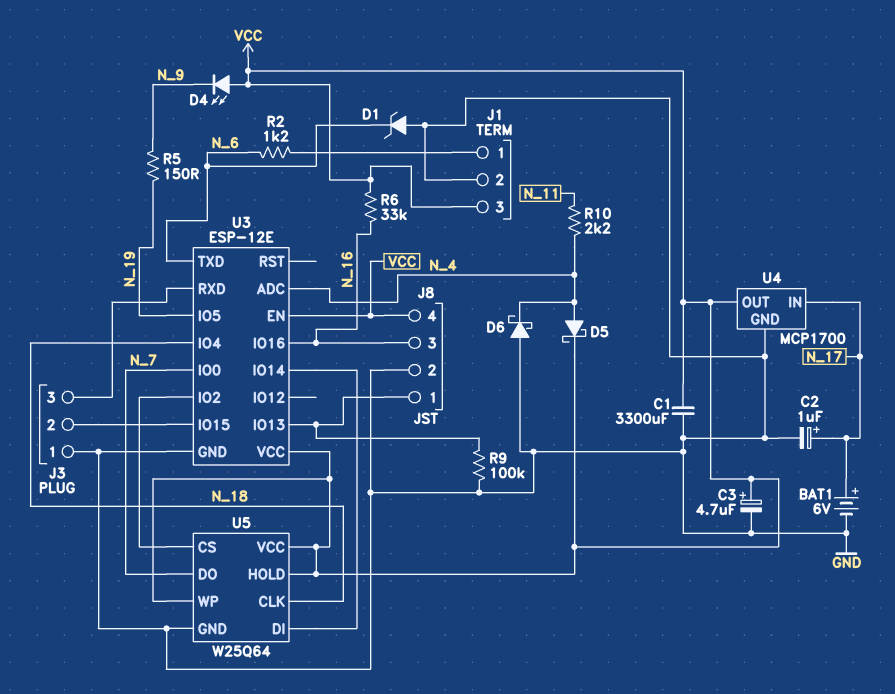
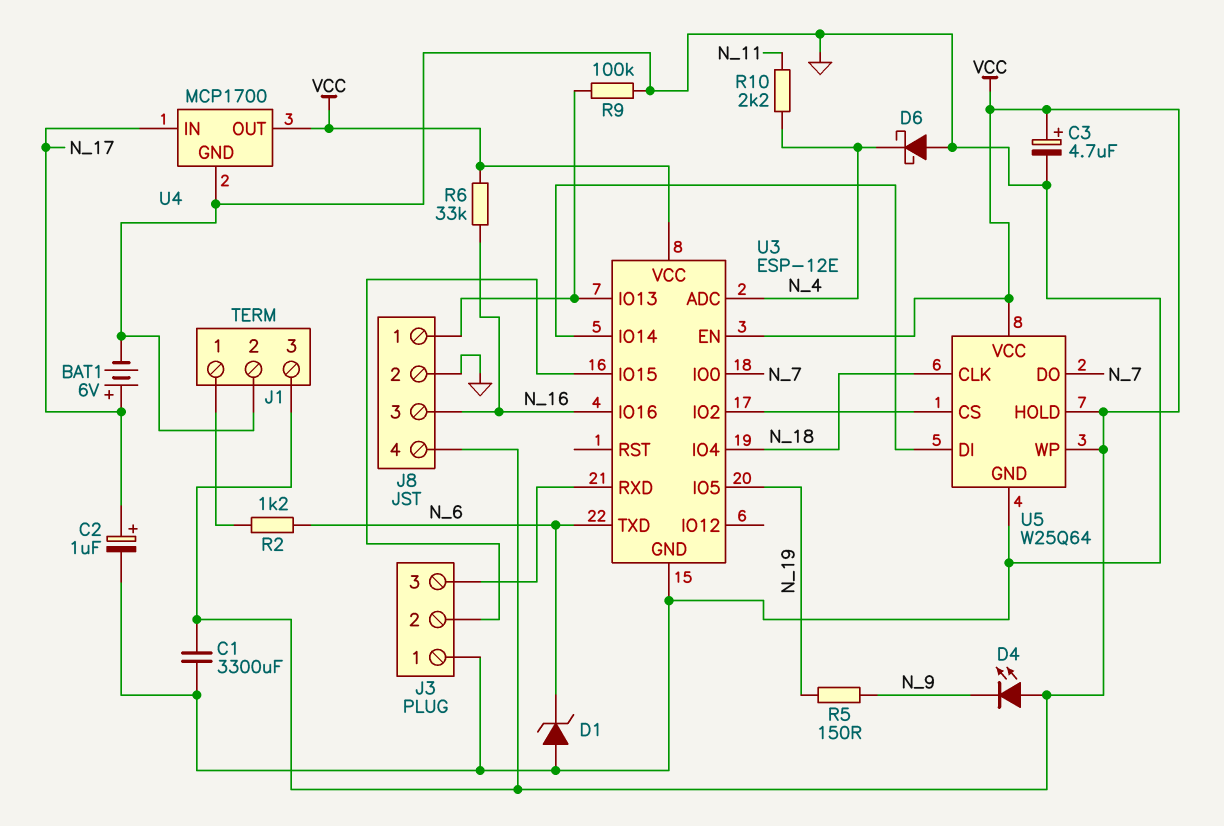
D5: schottky (A N_4, K VCC) -> none

